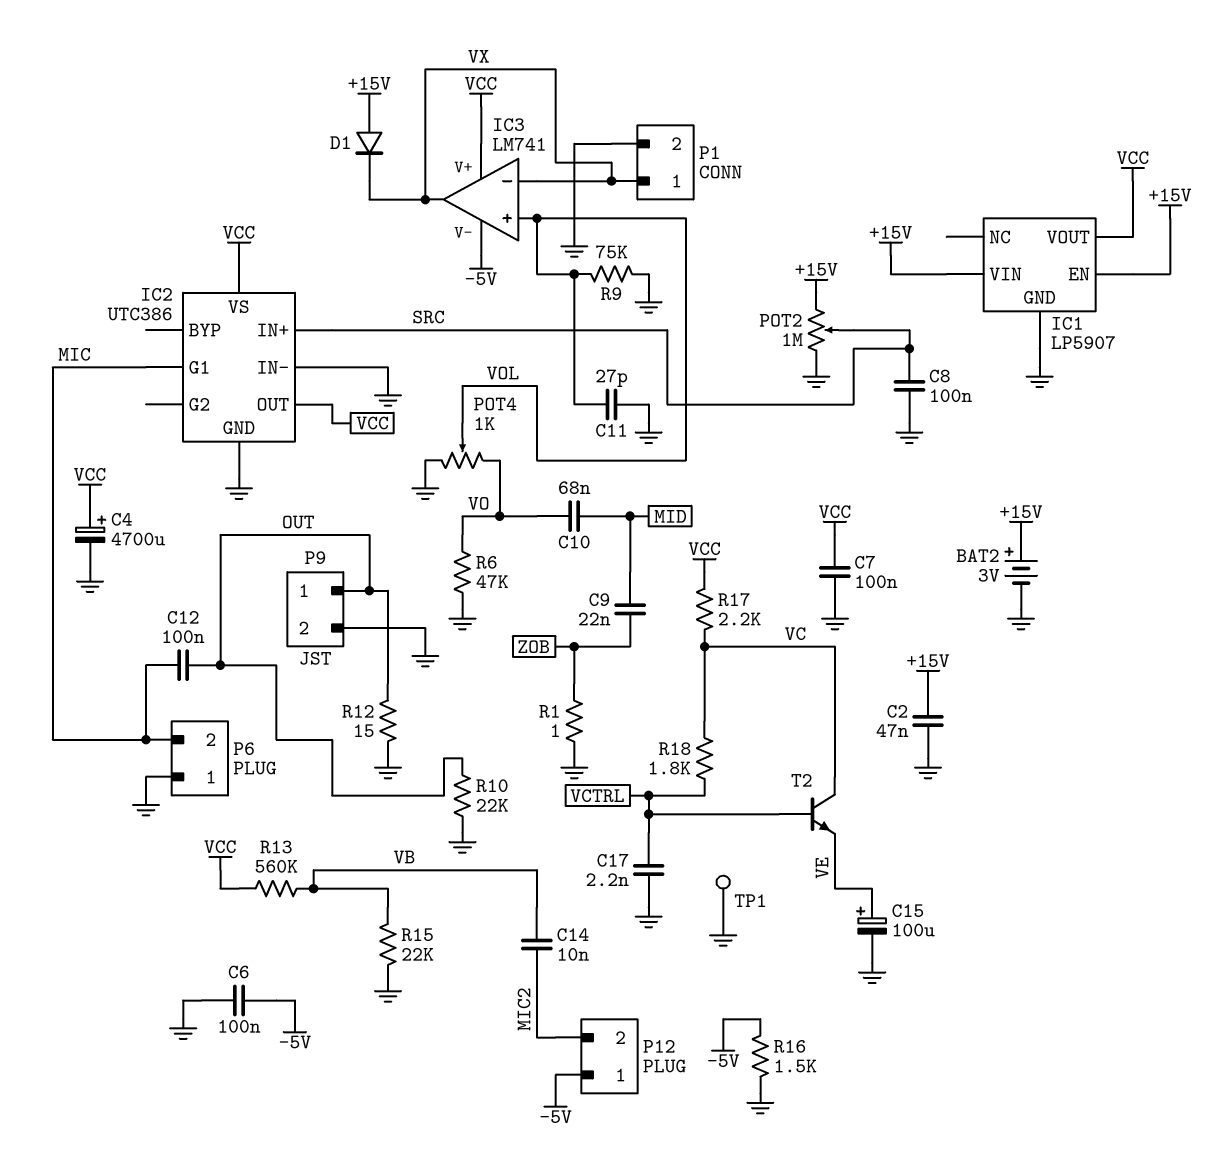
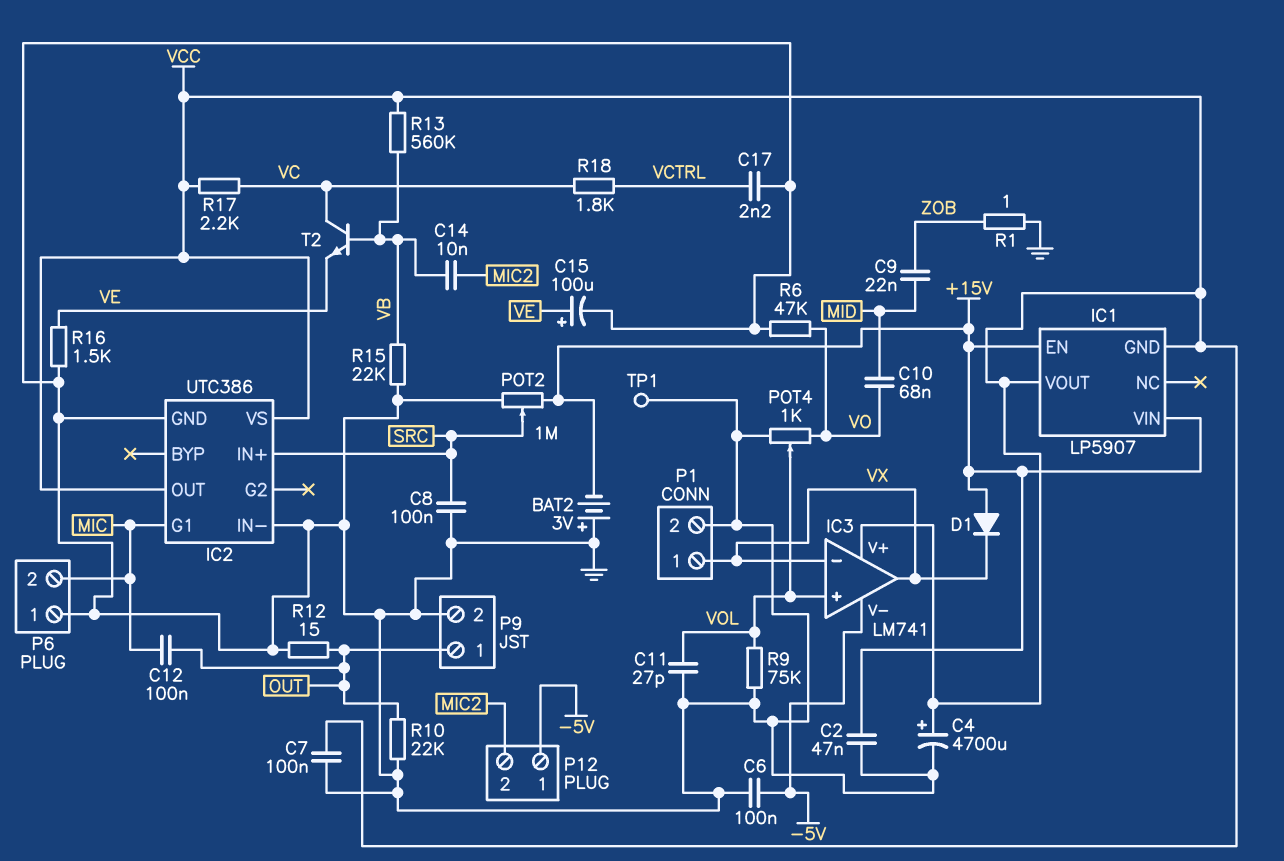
BAT2: 3V (plus +15V, minus GND) -> 3V (plus GND, minus +15V)
IC1 pin GND: GND -> VCC
R16: 1.5k (-5V, GND) -> 1.5k (GND, VE)
T2: NPN (B VCTRL, C VC, E VE) -> NPN (B VB, C VC, E VE)

